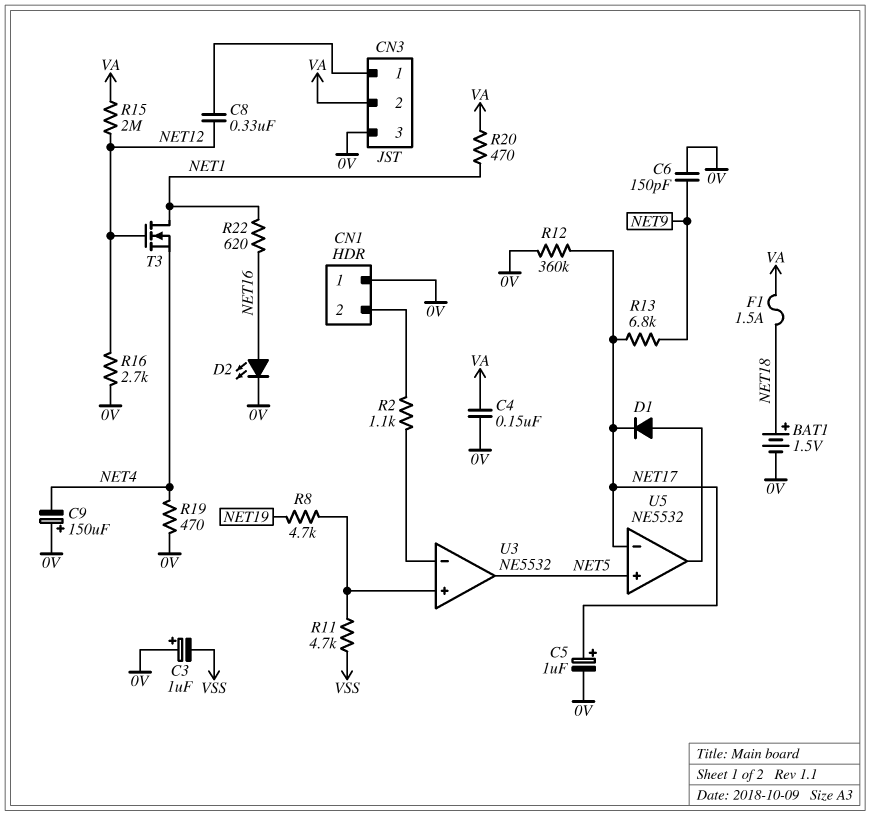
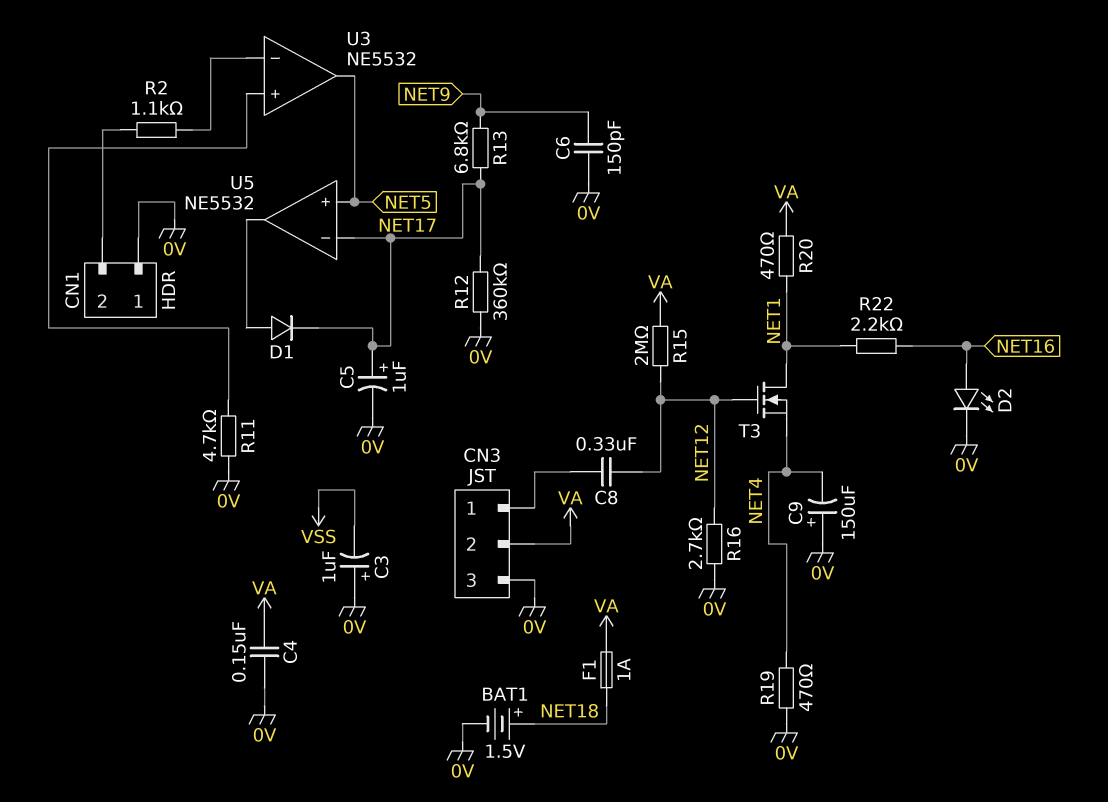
F1: 1.5A (NET18, VA) -> 1A (NET18, VA)
R8: 4.7k (NET19, U3/in+) -> none
R11: 4.7k (U3/in+, VSS) -> 4.7k (0V, U3/in+)
R22: 620 (NET1, NET16) -> 2.2k (NET1, NET16)

